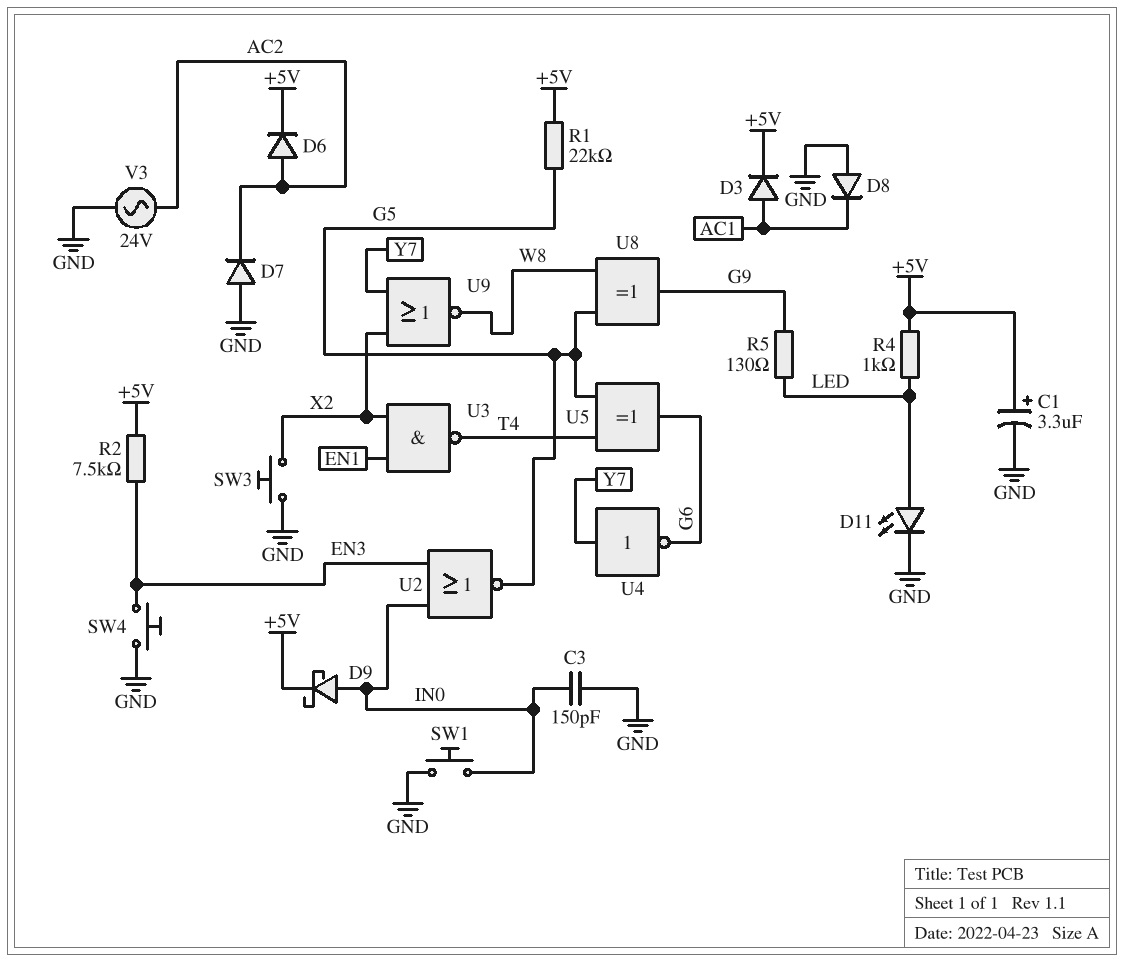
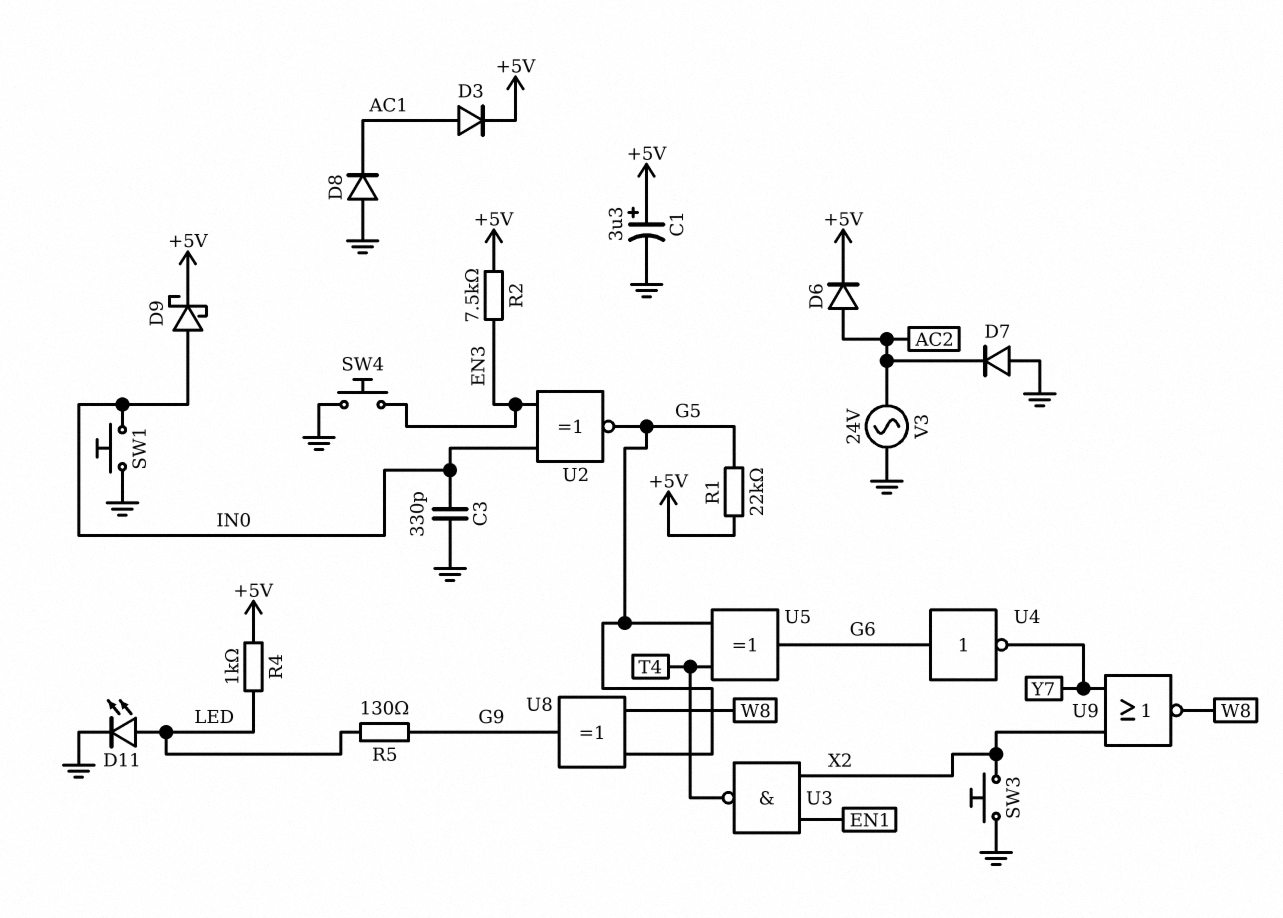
C3: 150pF (GND, IN0) -> 330pF (GND, IN0)
U2: NOR (in EN3, in IN0, out G5) -> XNOR (in EN3, in IN0, out G5)
U4: NOT (in Y7, out G6) -> NOT (in G6, out Y7)

